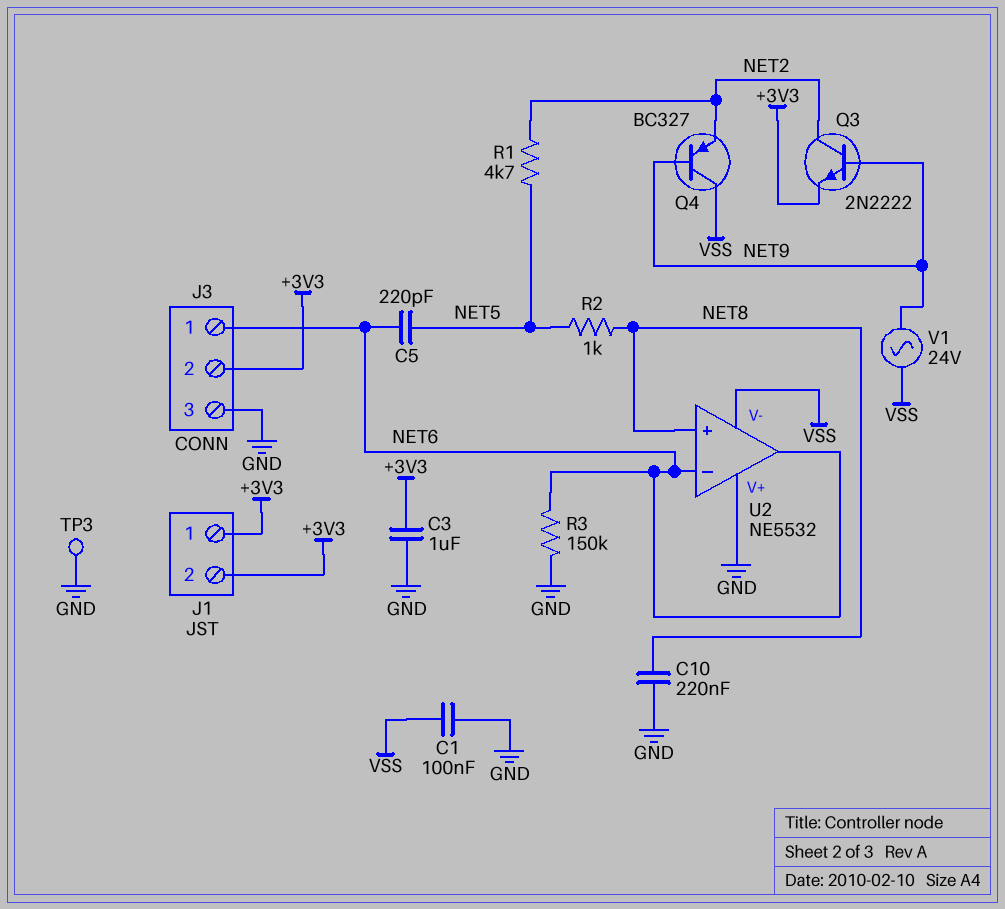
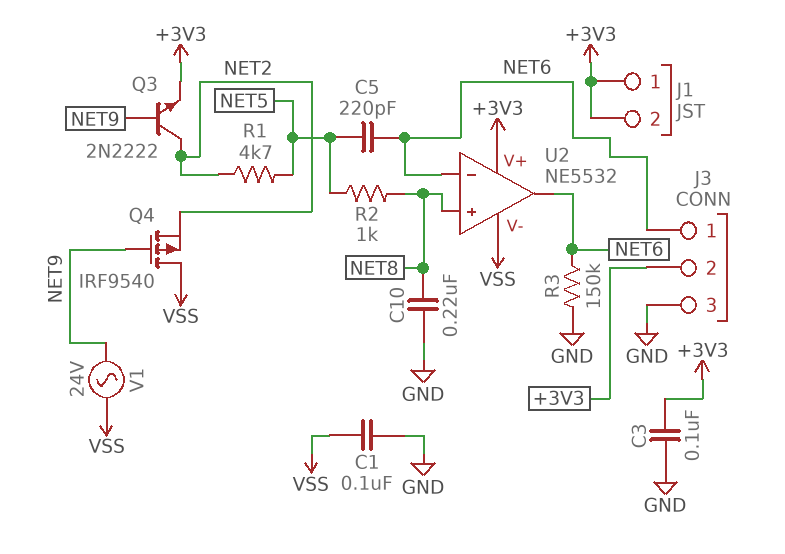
C3: 1uF (+3V3, GND) -> 100nF (+3V3, GND)
Q4: PNP BC327 (B NET9, C VSS, E NET2) -> PMOS IRF9540 (G NET9, D VSS, S NET2)
TP3: test point (GND) -> none
U2 pin V+: GND -> +3V3

